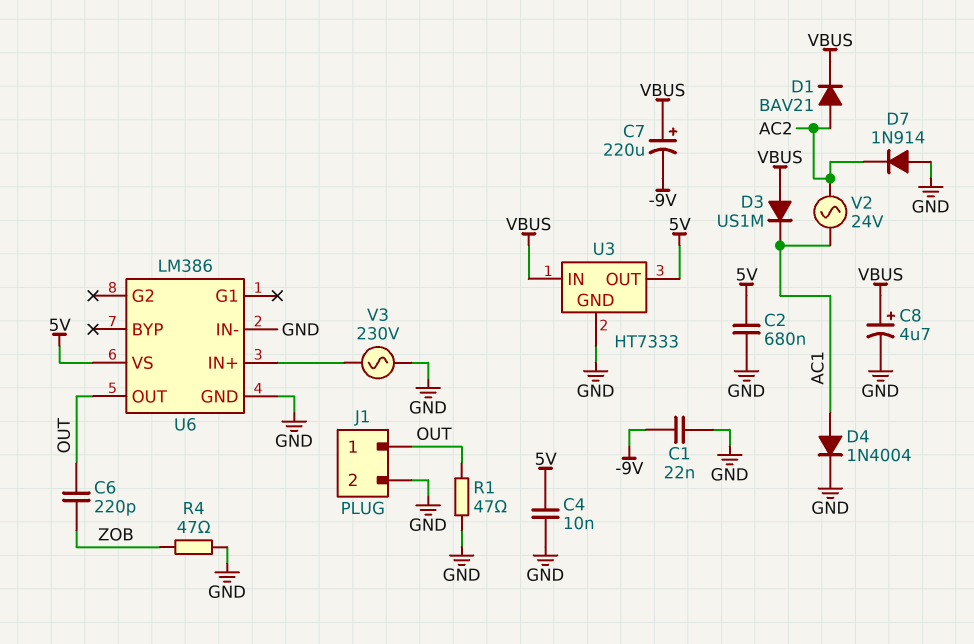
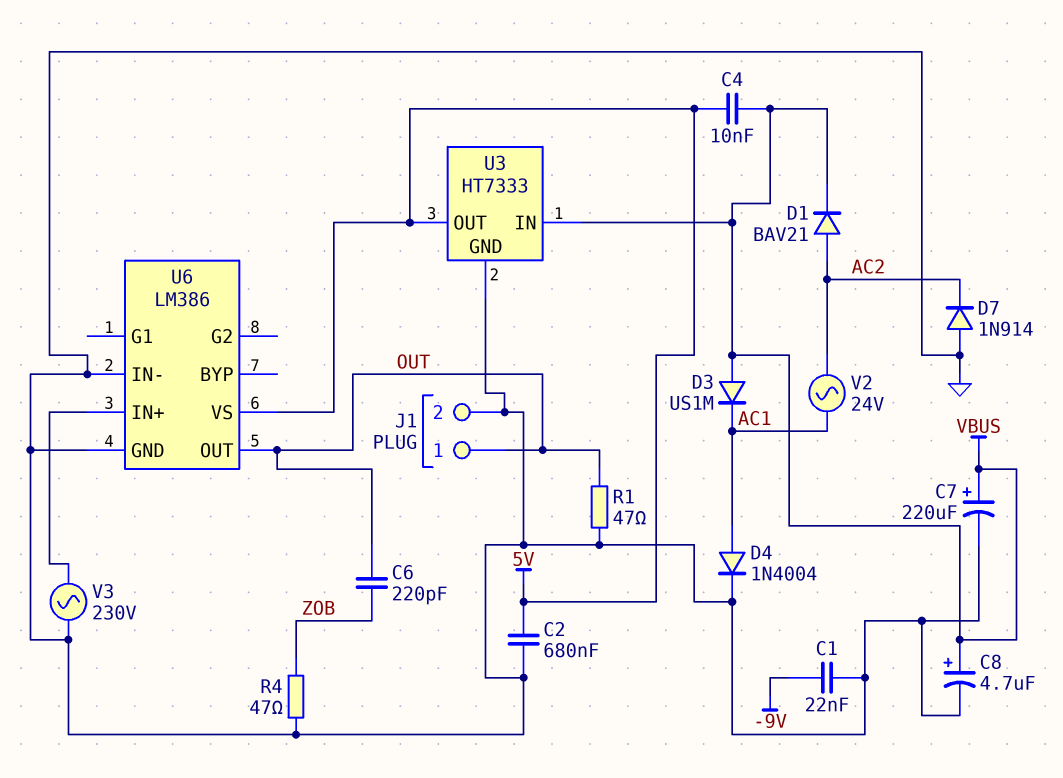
C4: 10nF (5V, GND) -> 10nF (5V, VBUS)
C7: 220uF (plus VBUS, minus -9V) -> 220uF (plus VBUS, minus GND)

